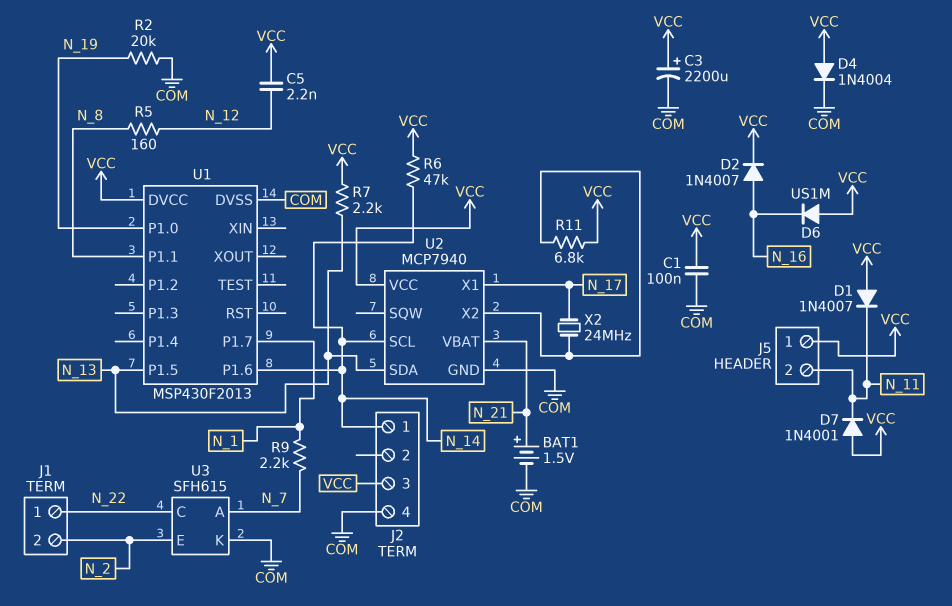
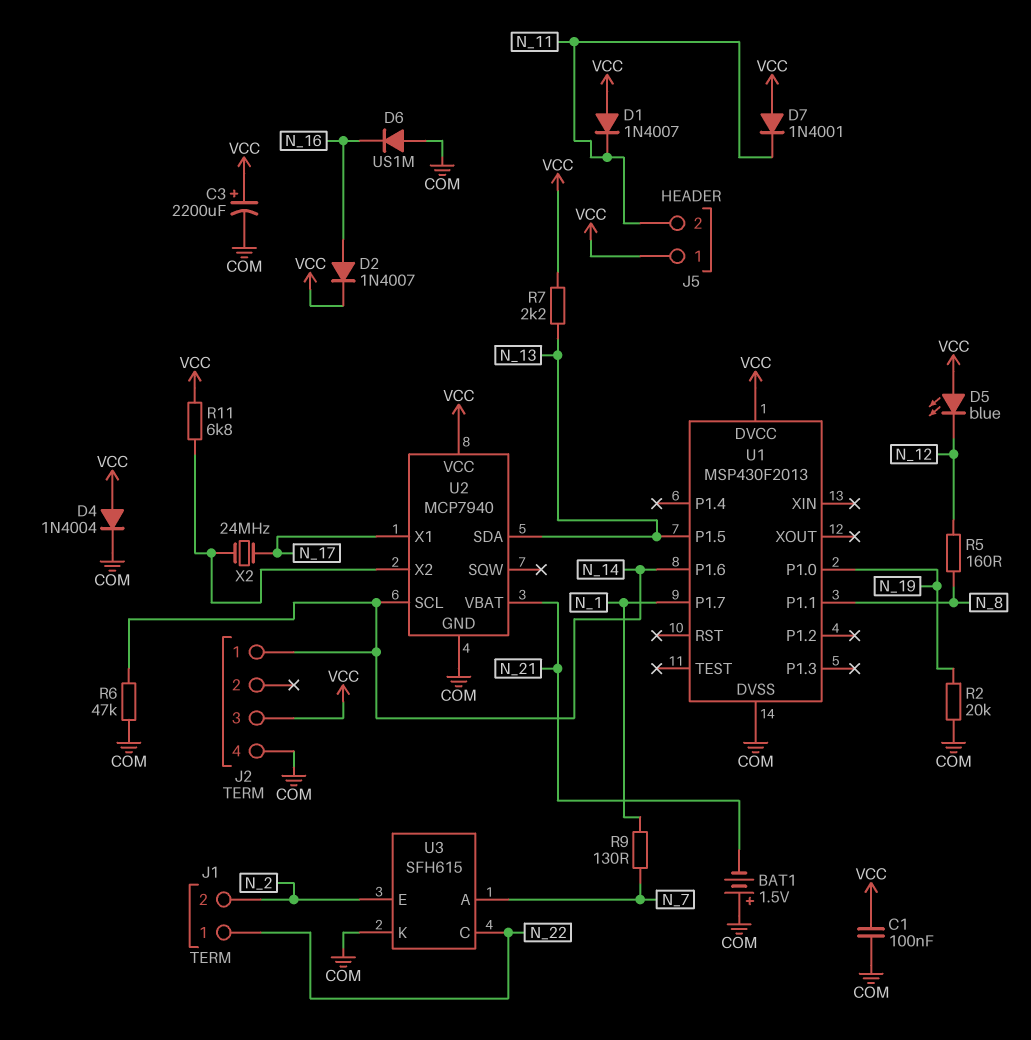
BAT1: 1.5V (plus N_21, minus COM) -> 1.5V (plus COM, minus N_21)
C5: 2.2nF (N_12, VCC) -> none
D5: none -> LED blue (A VCC, K N_12)
D6: diode US1M (A VCC, K N_16) -> diode US1M (A COM, K N_16)
R6: 47k (N_14, VCC) -> 47k (COM, N_14)
R9: 2.2k (N_1, N_7) -> 130 (N_1, N_7)

